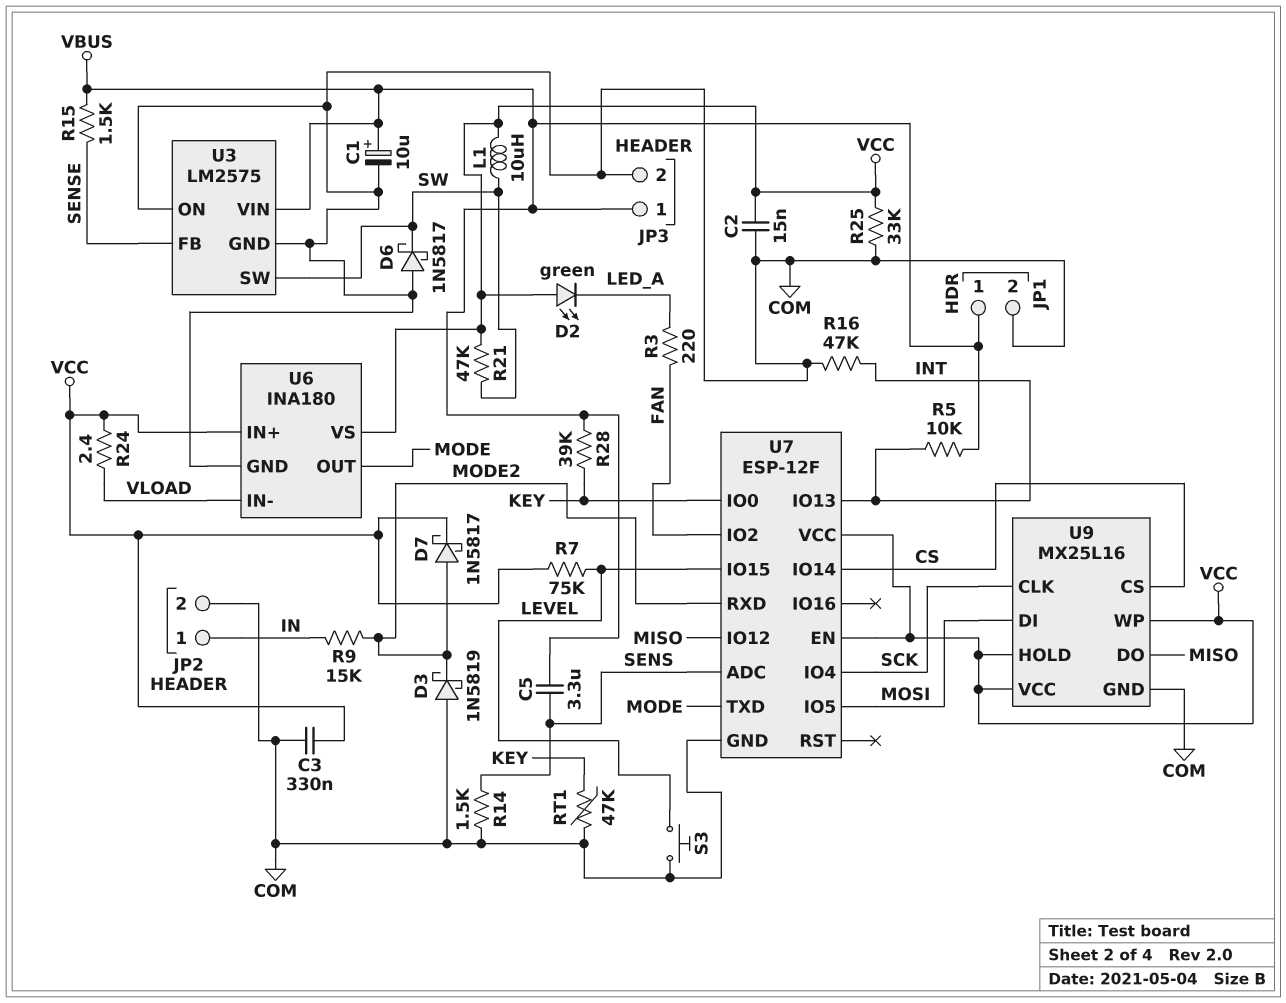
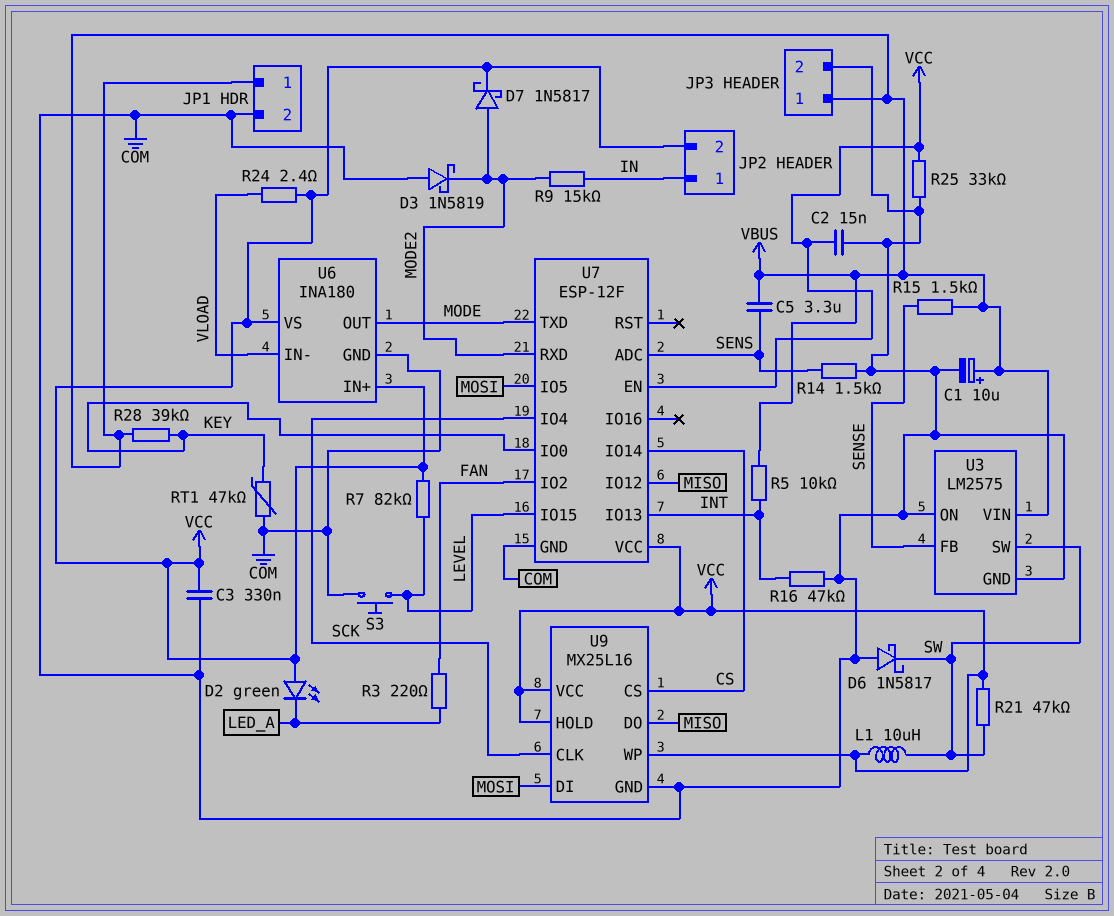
JP2 pin 2: COM -> VCC
R7: 75k (LEVEL, VCC) -> 82k (LEVEL, VCC)

